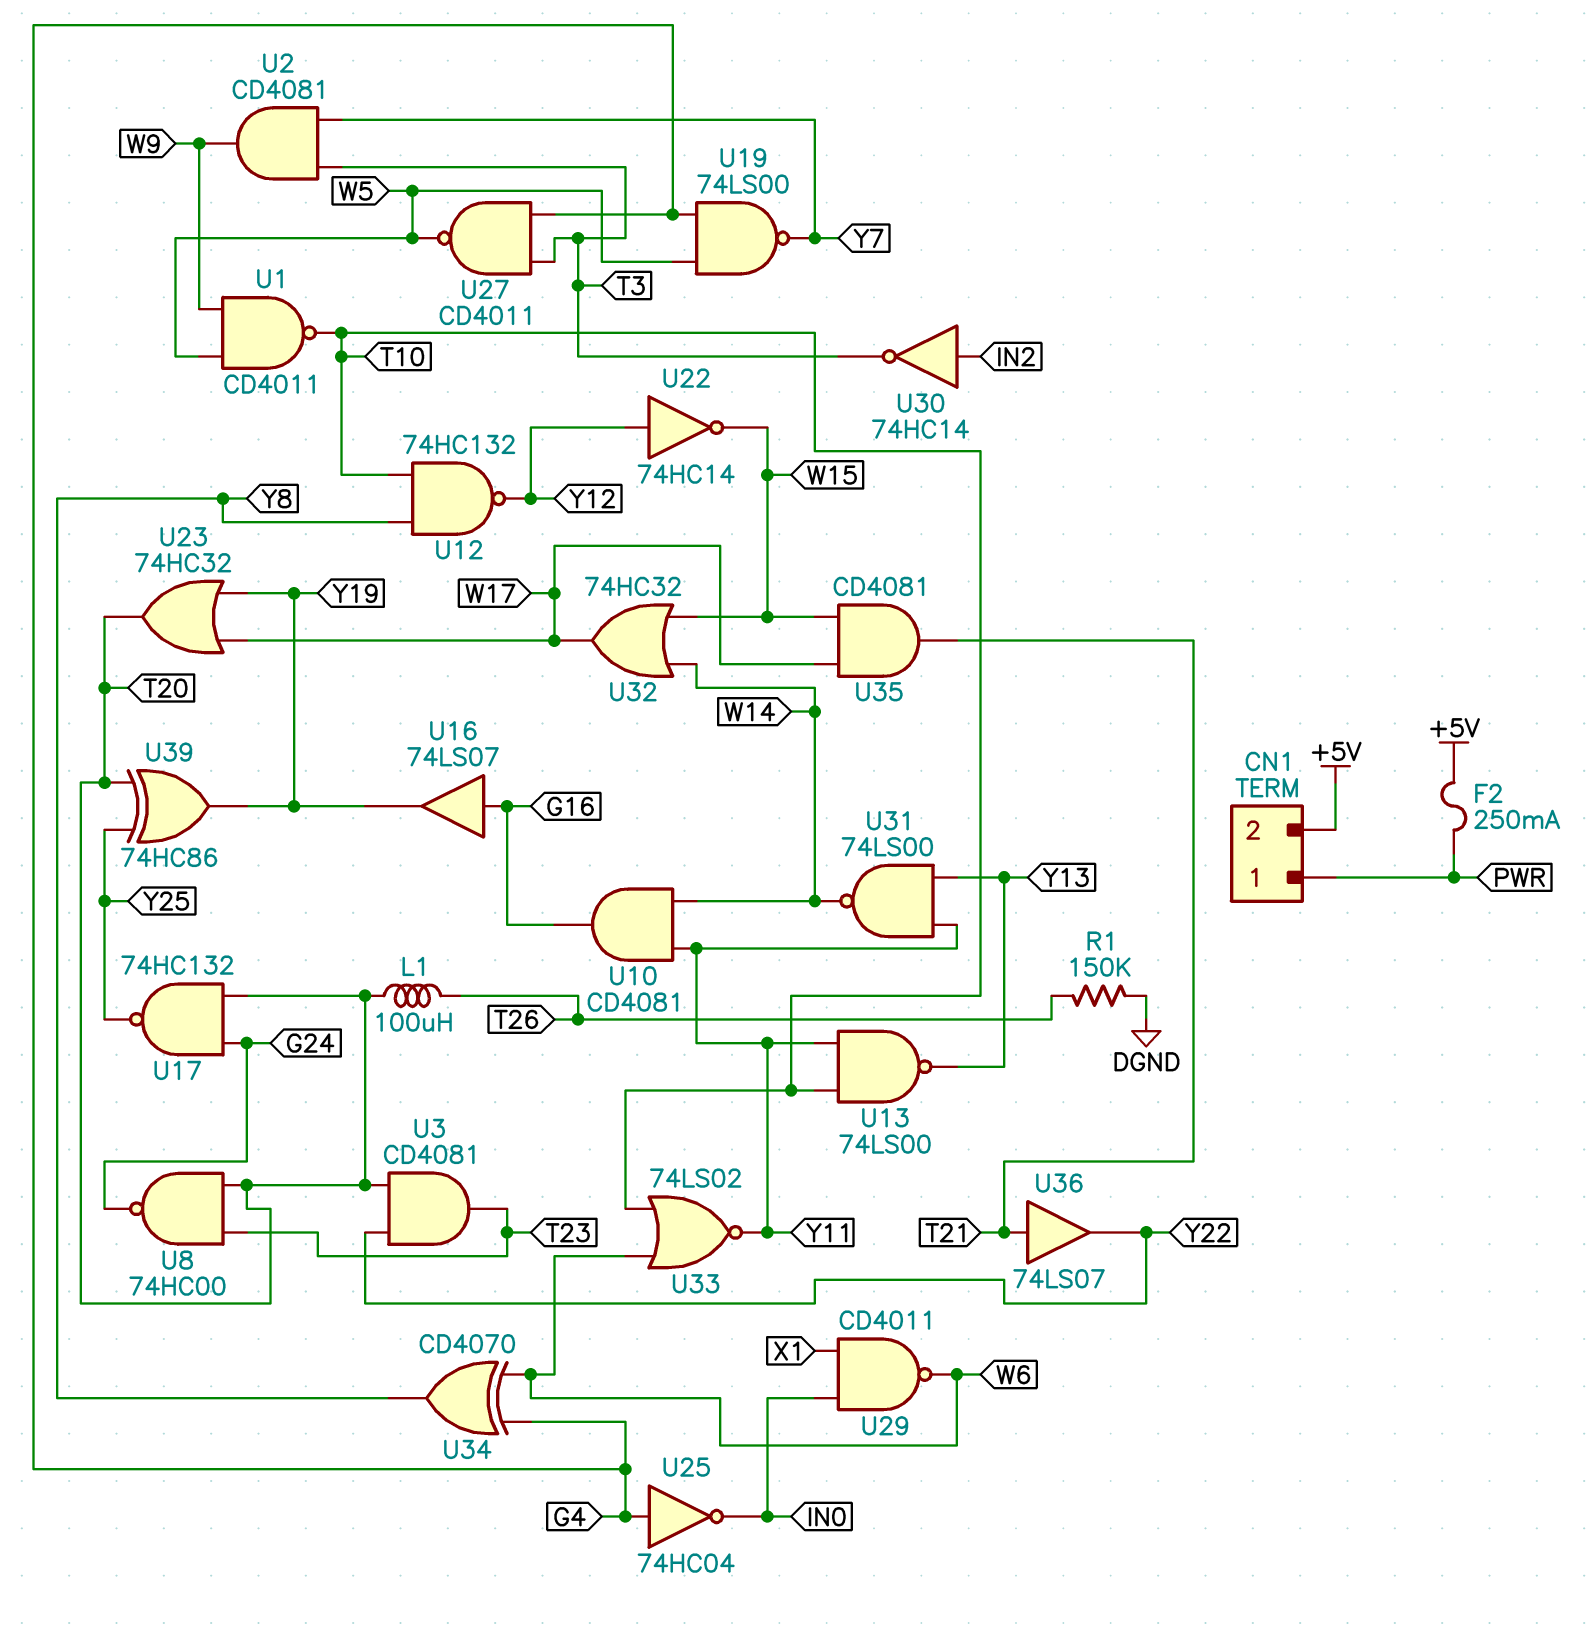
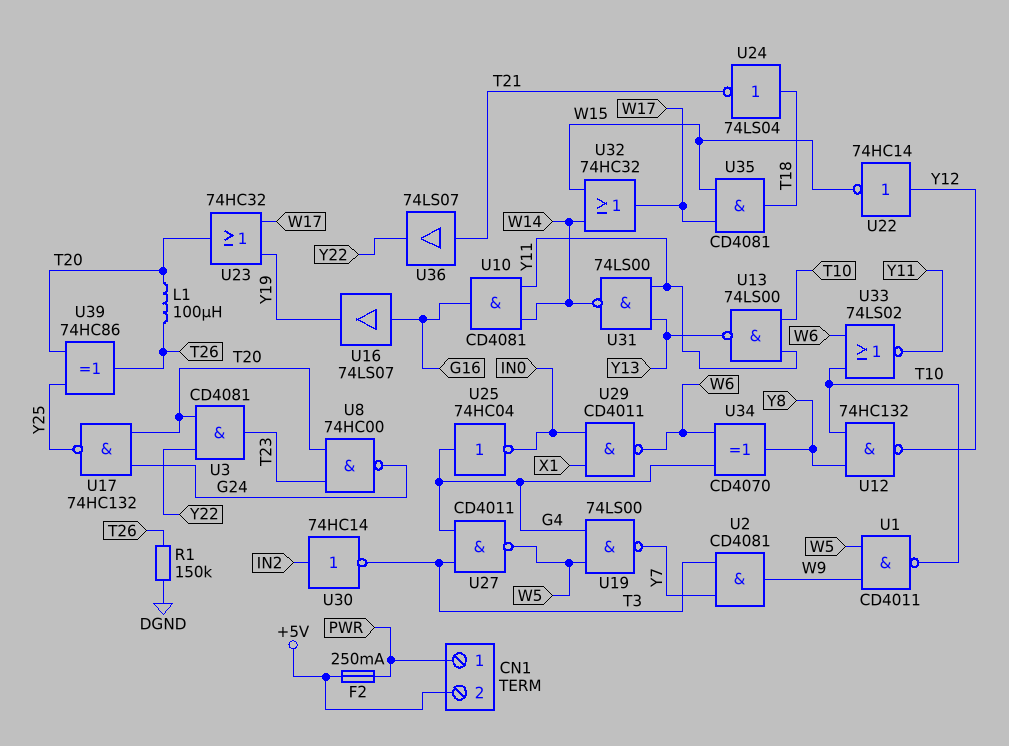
U24: none -> NOT 74LS04 (in T18, out T21)
U35: AND CD4081 (in W15, in W17, out T21) -> AND CD4081 (in W15, in W17, out T18)
U39: XOR 74HC86 (in T20, in Y25, out Y19) -> XOR 74HC86 (in T20, in Y25, out T26)

